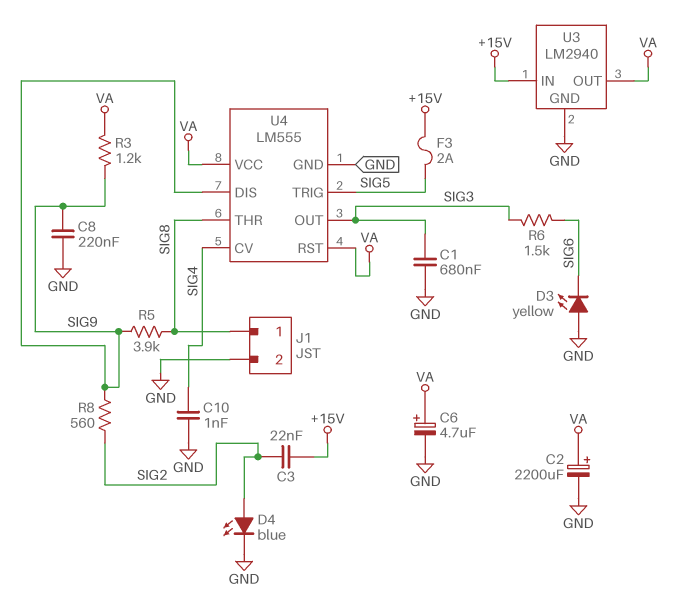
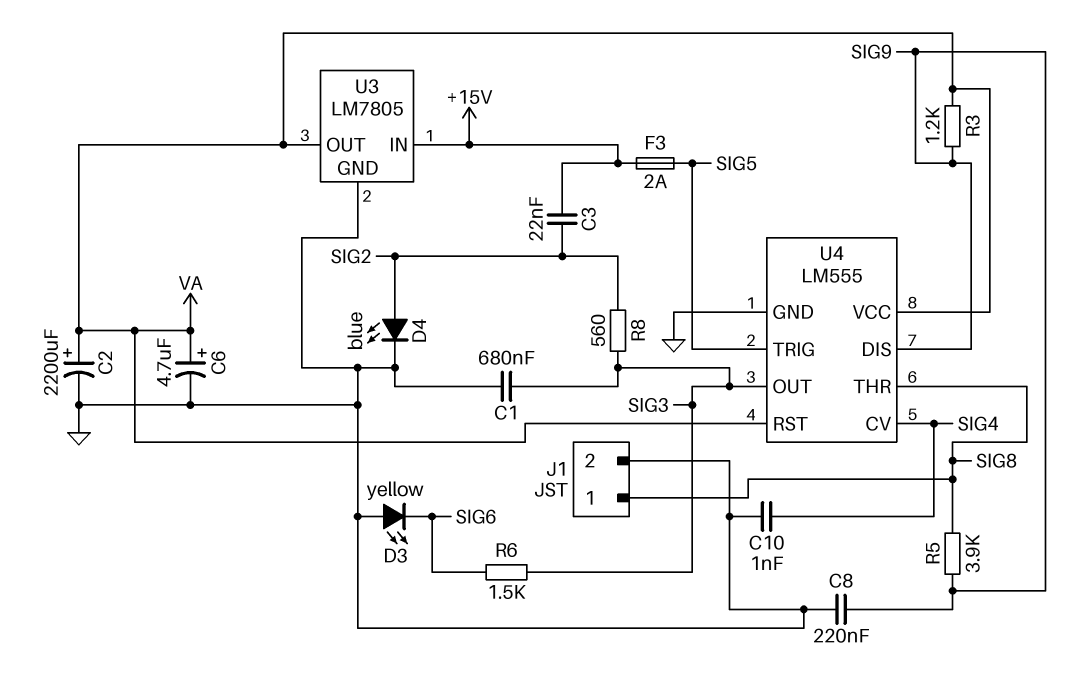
R8: 560 (SIG2, SIG9) -> 560 (SIG2, SIG3)
U3: LM2940 -> LM7805

